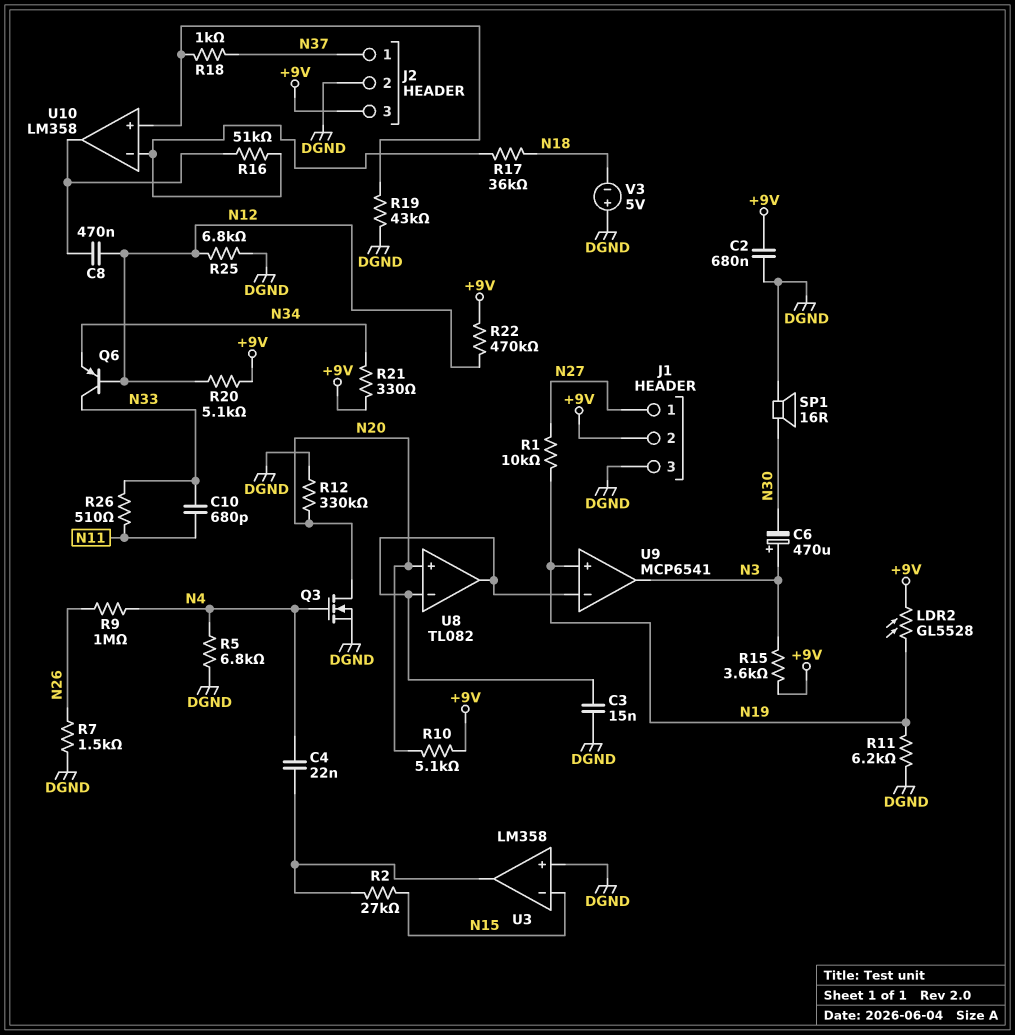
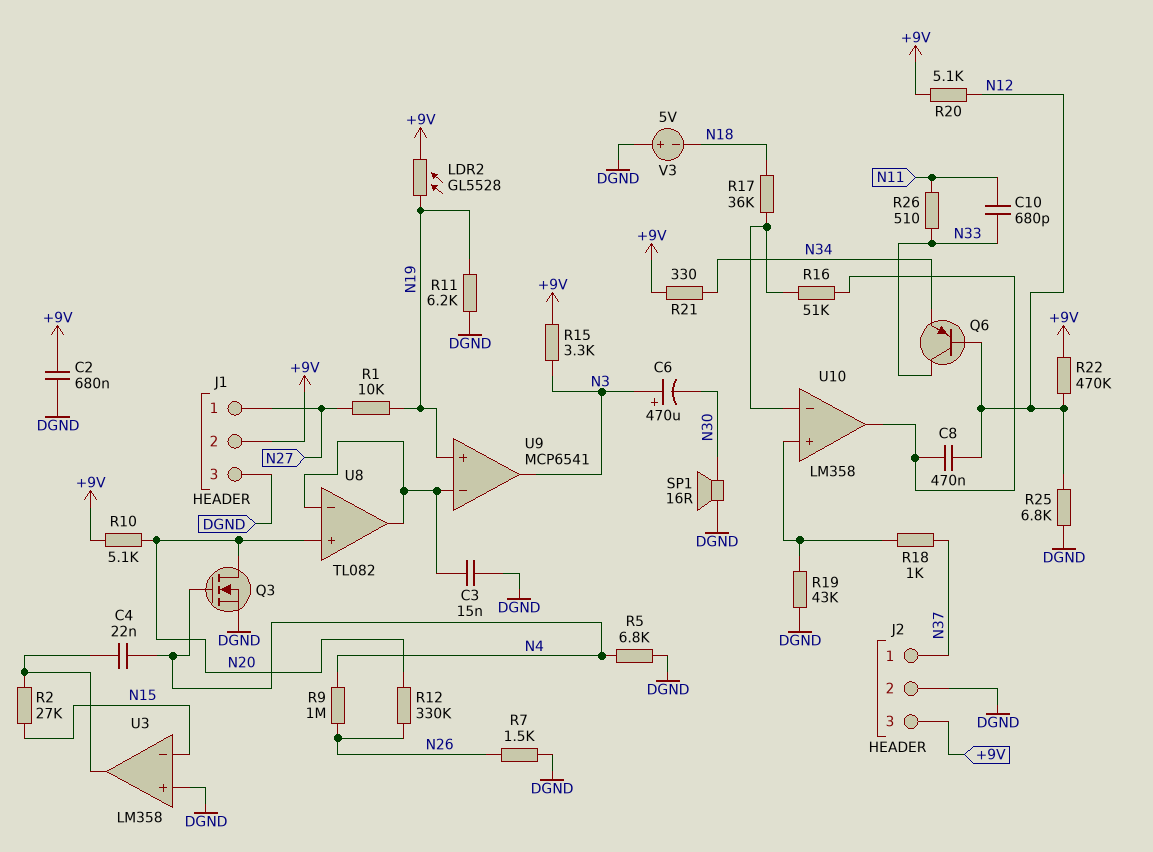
R12: 330k (DGND, N20) -> 330k (N20, N26)
R15: 3.6k (+9V, N3) -> 3.3k (+9V, N3)

